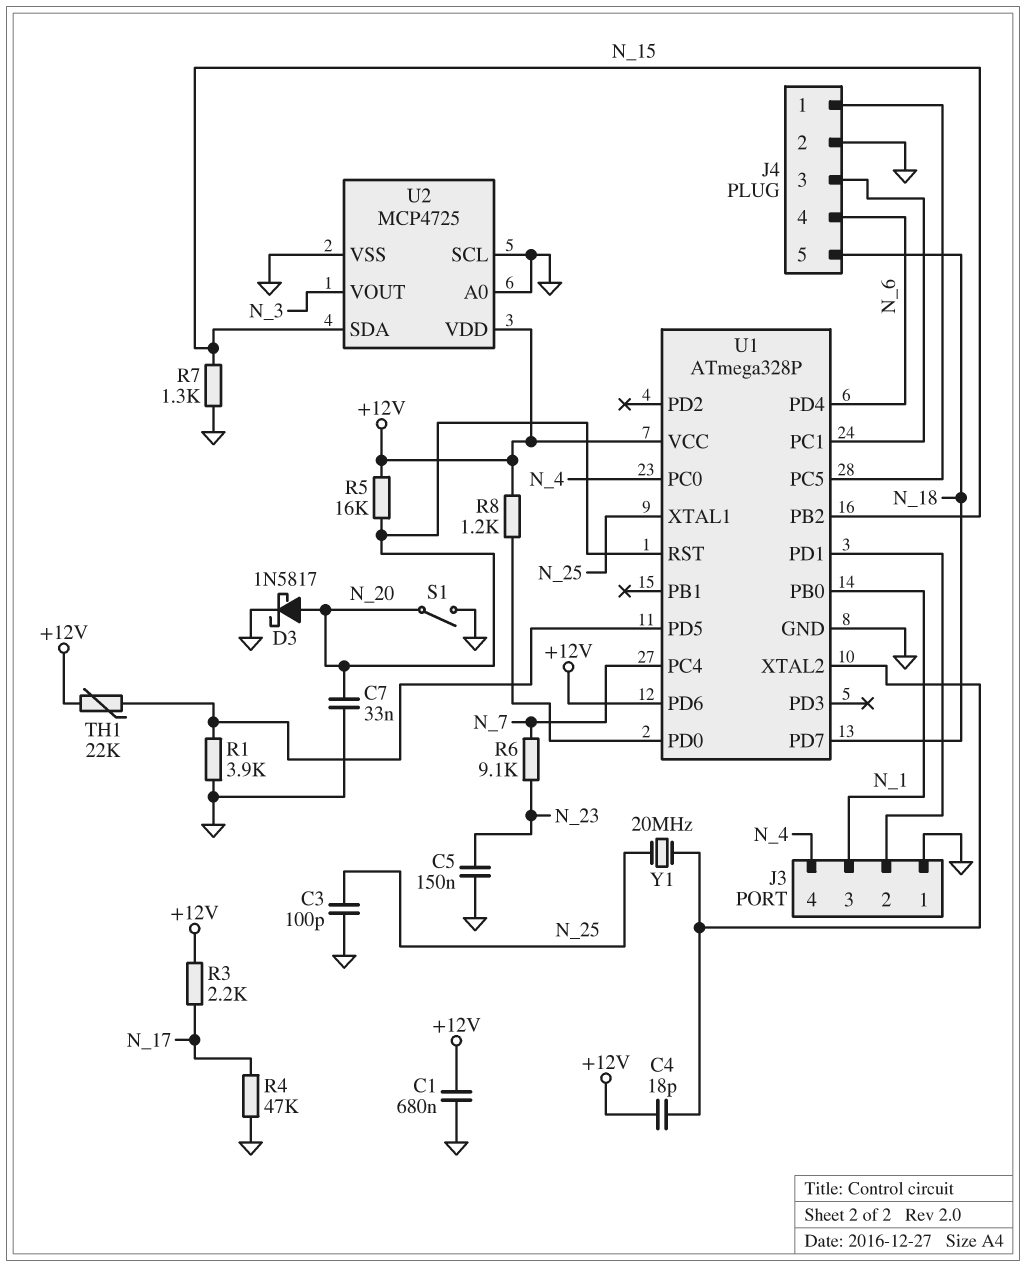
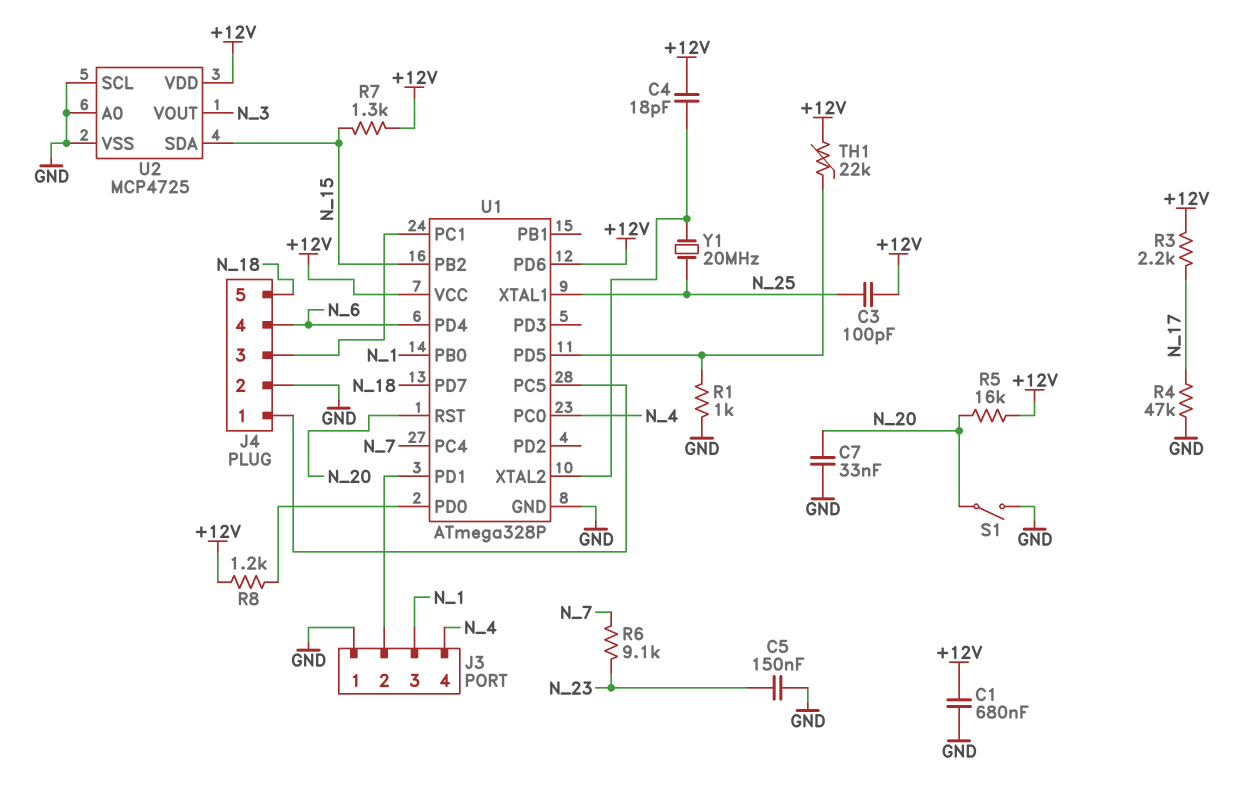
C3: 100pF (GND, N_25) -> 100pF (+12V, N_25)
D3: schottky 1N5817 (A N_20, K GND) -> none
R1: 3.9k (GND, U1/PD5) -> 1k (GND, U1/PD5)
R7: 1.3k (GND, N_15) -> 1.3k (+12V, N_15)

